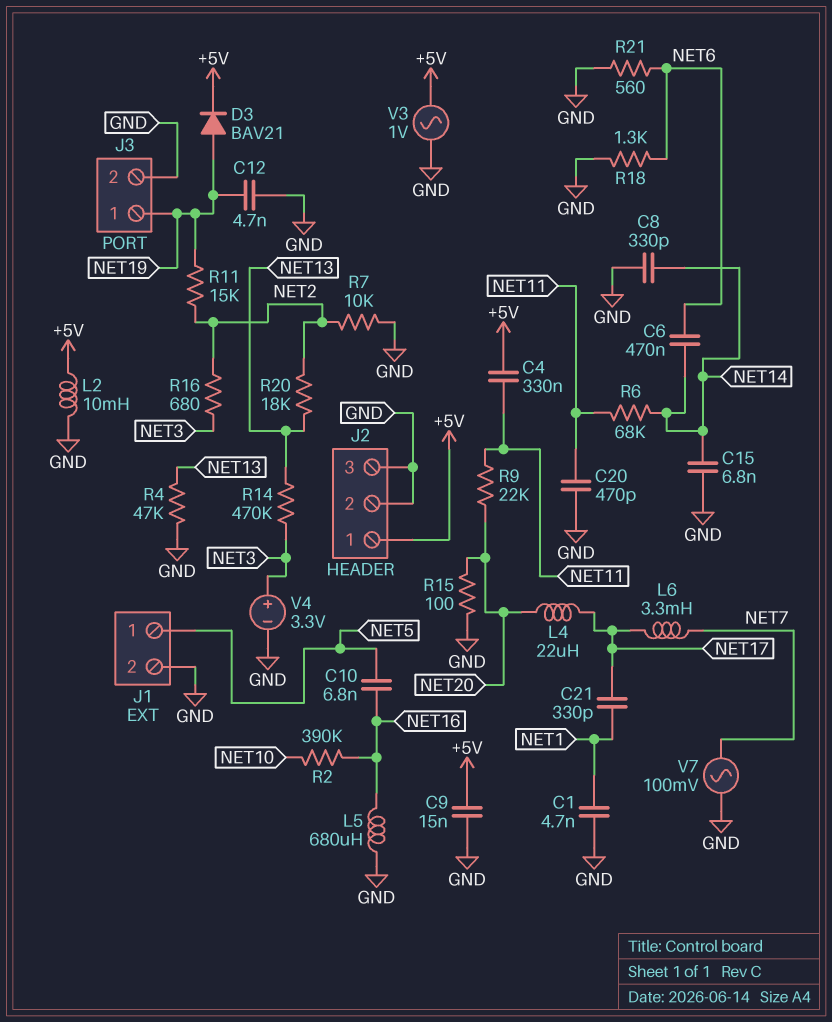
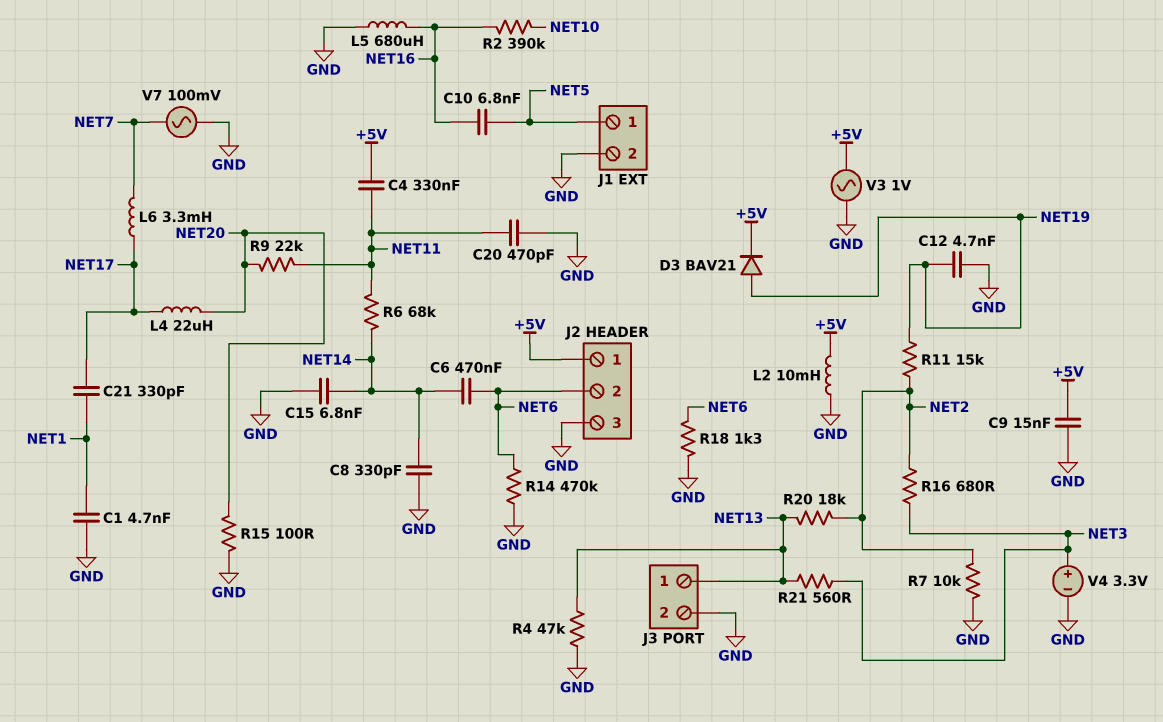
J2 pin 2: GND -> NET6
J3 pin 1: NET19 -> NET13
R14: 470k (NET3, NET13) -> 470k (GND, NET6)
R21: 560 (GND, NET6) -> 560 (NET3, NET13)

